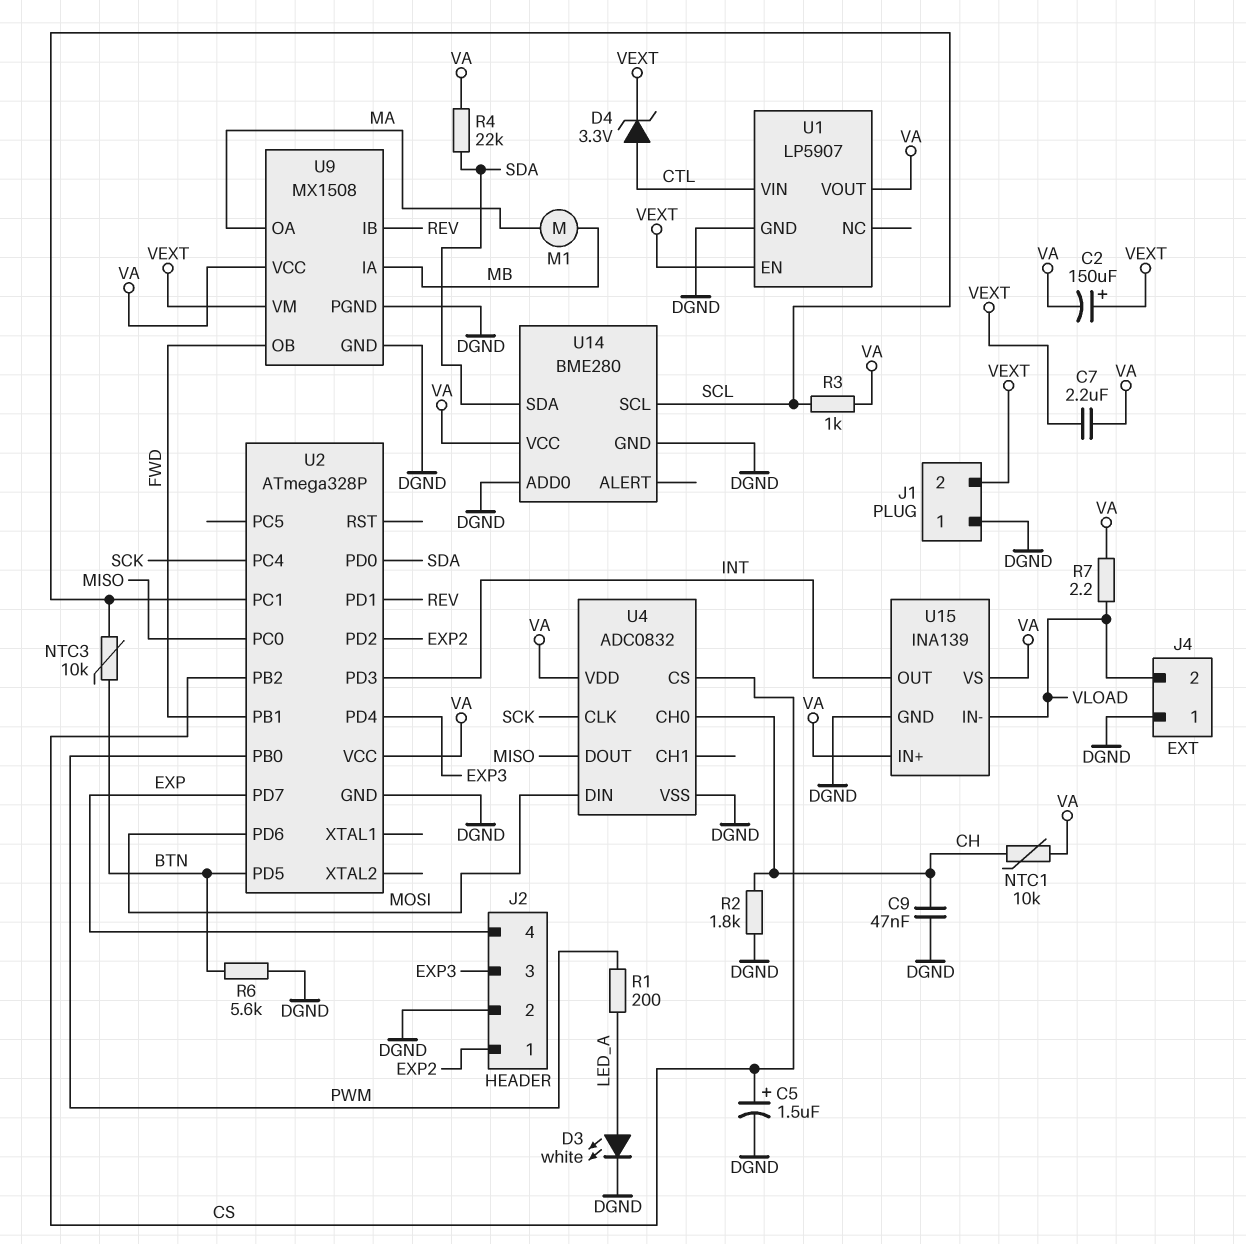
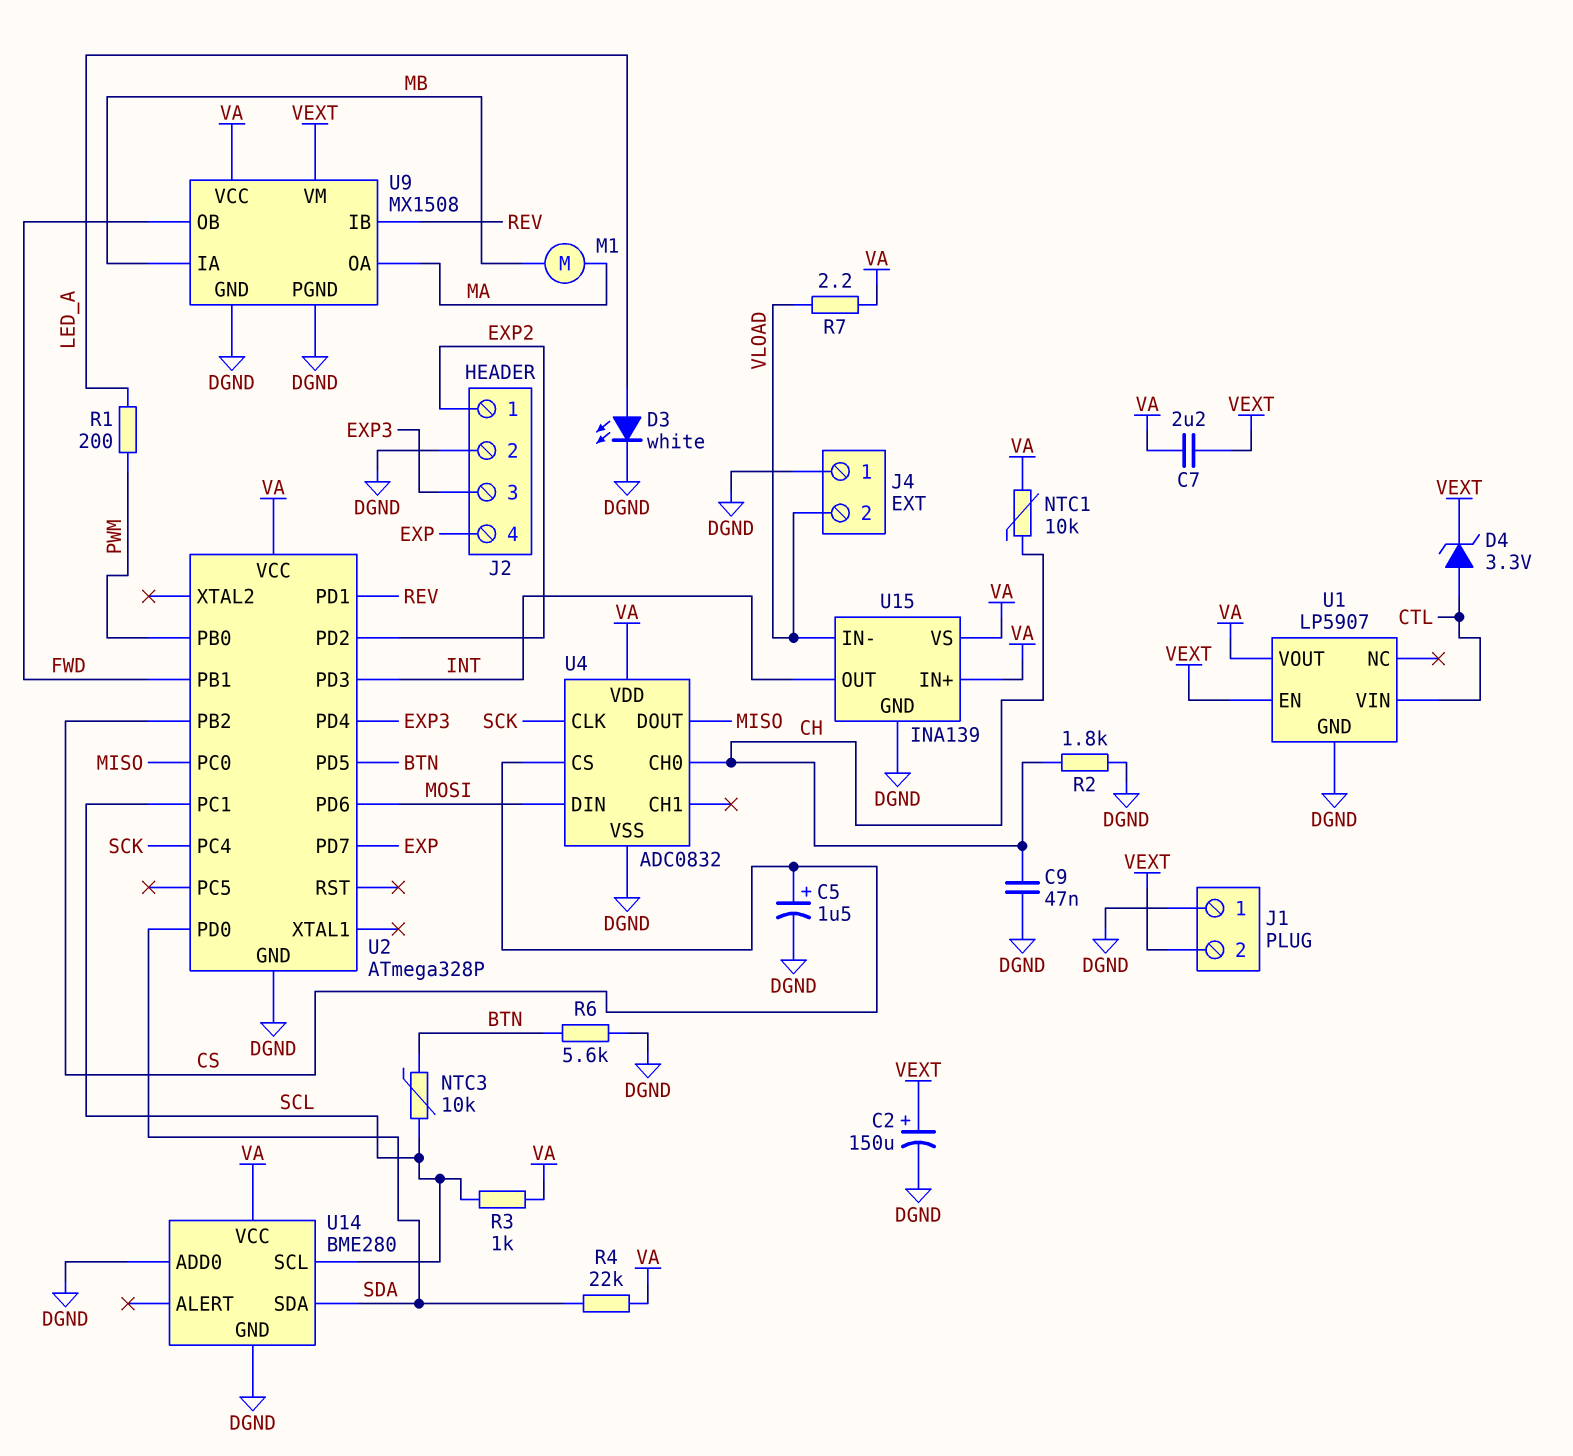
C2: 150uF (plus VEXT, minus VA) -> 150uF (plus VEXT, minus DGND)

